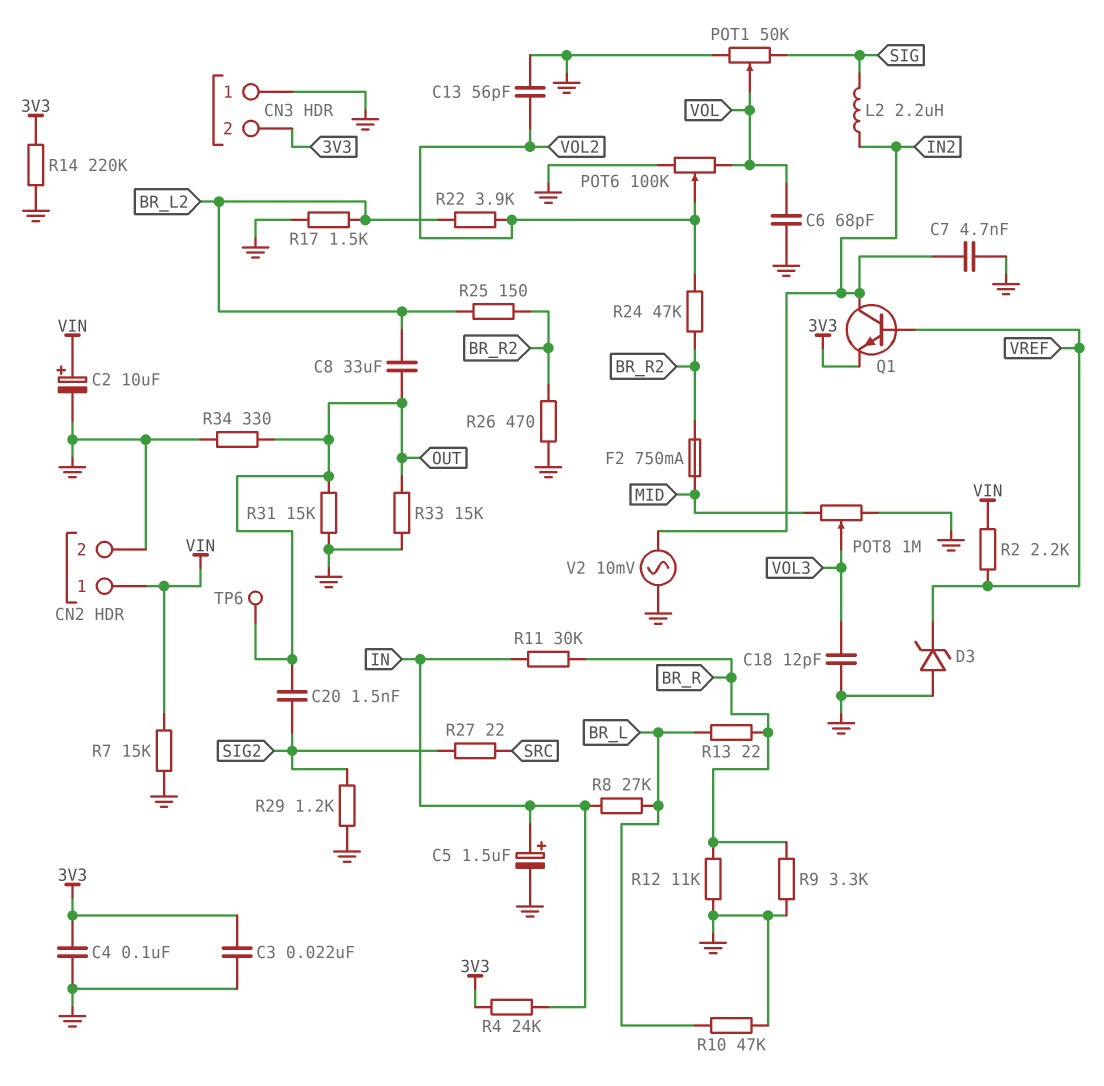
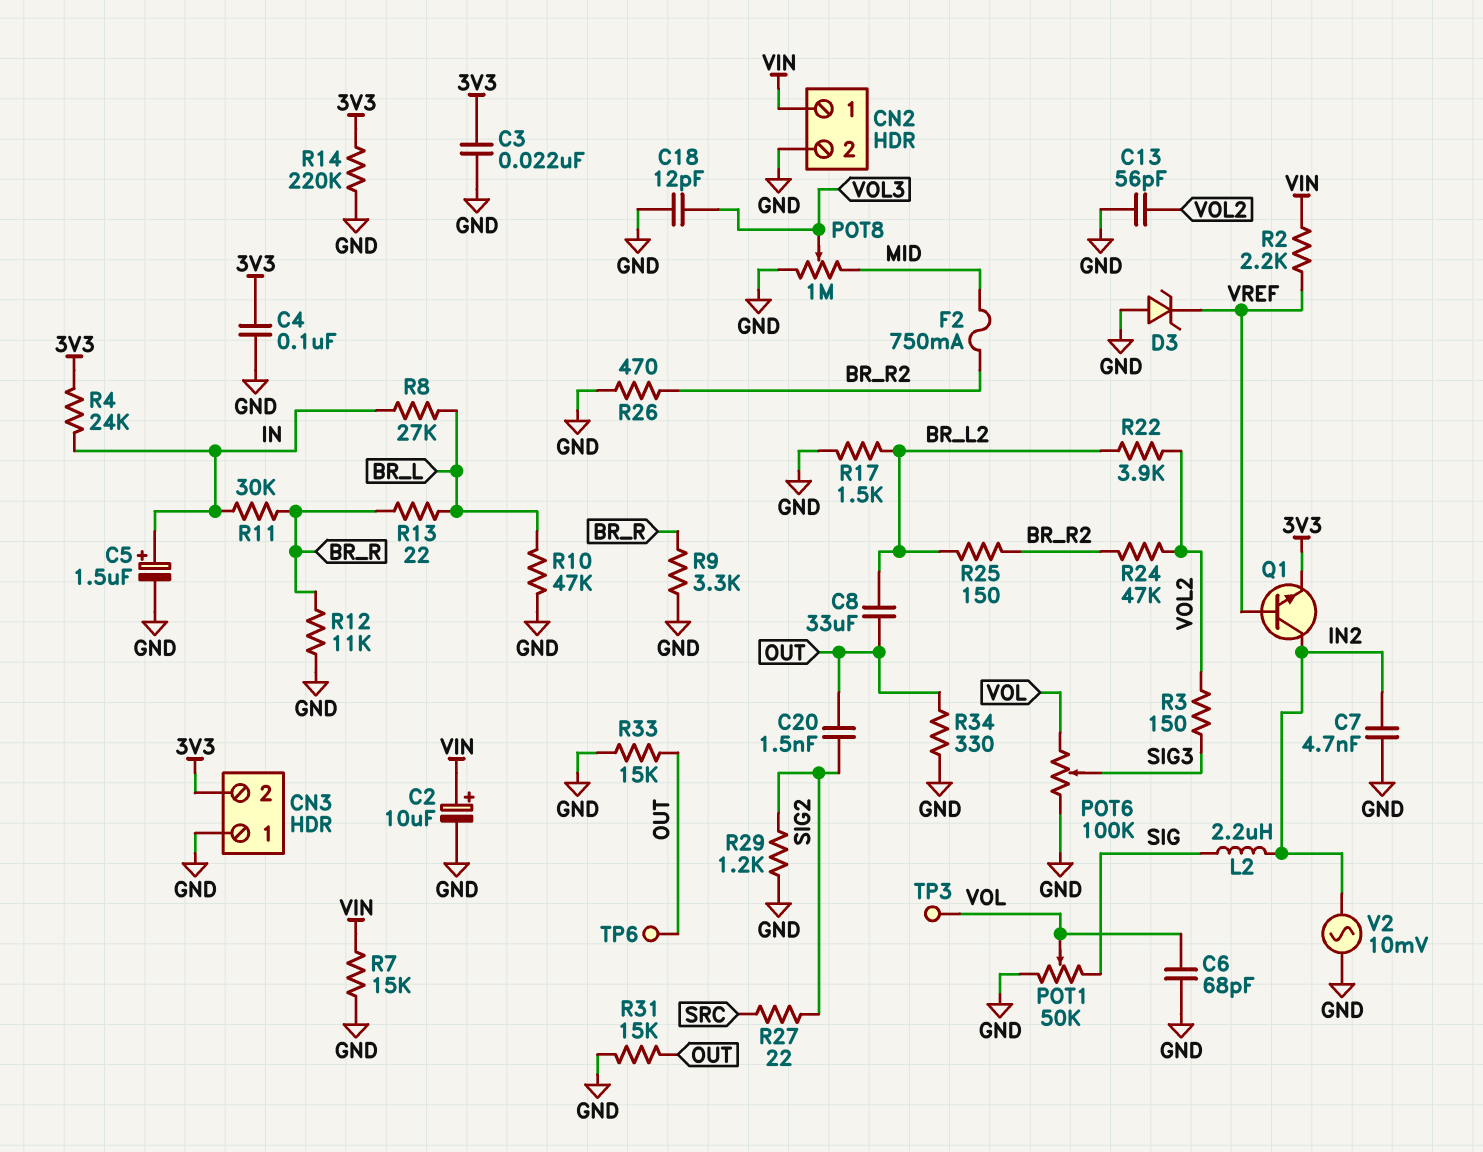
POT6: 100k (GND, VOL, wiper VOL2) -> 100k (GND, VOL, wiper SIG3)
R3: none -> 150 (SIG3, VOL2)
TP3: none -> test point (VOL)

